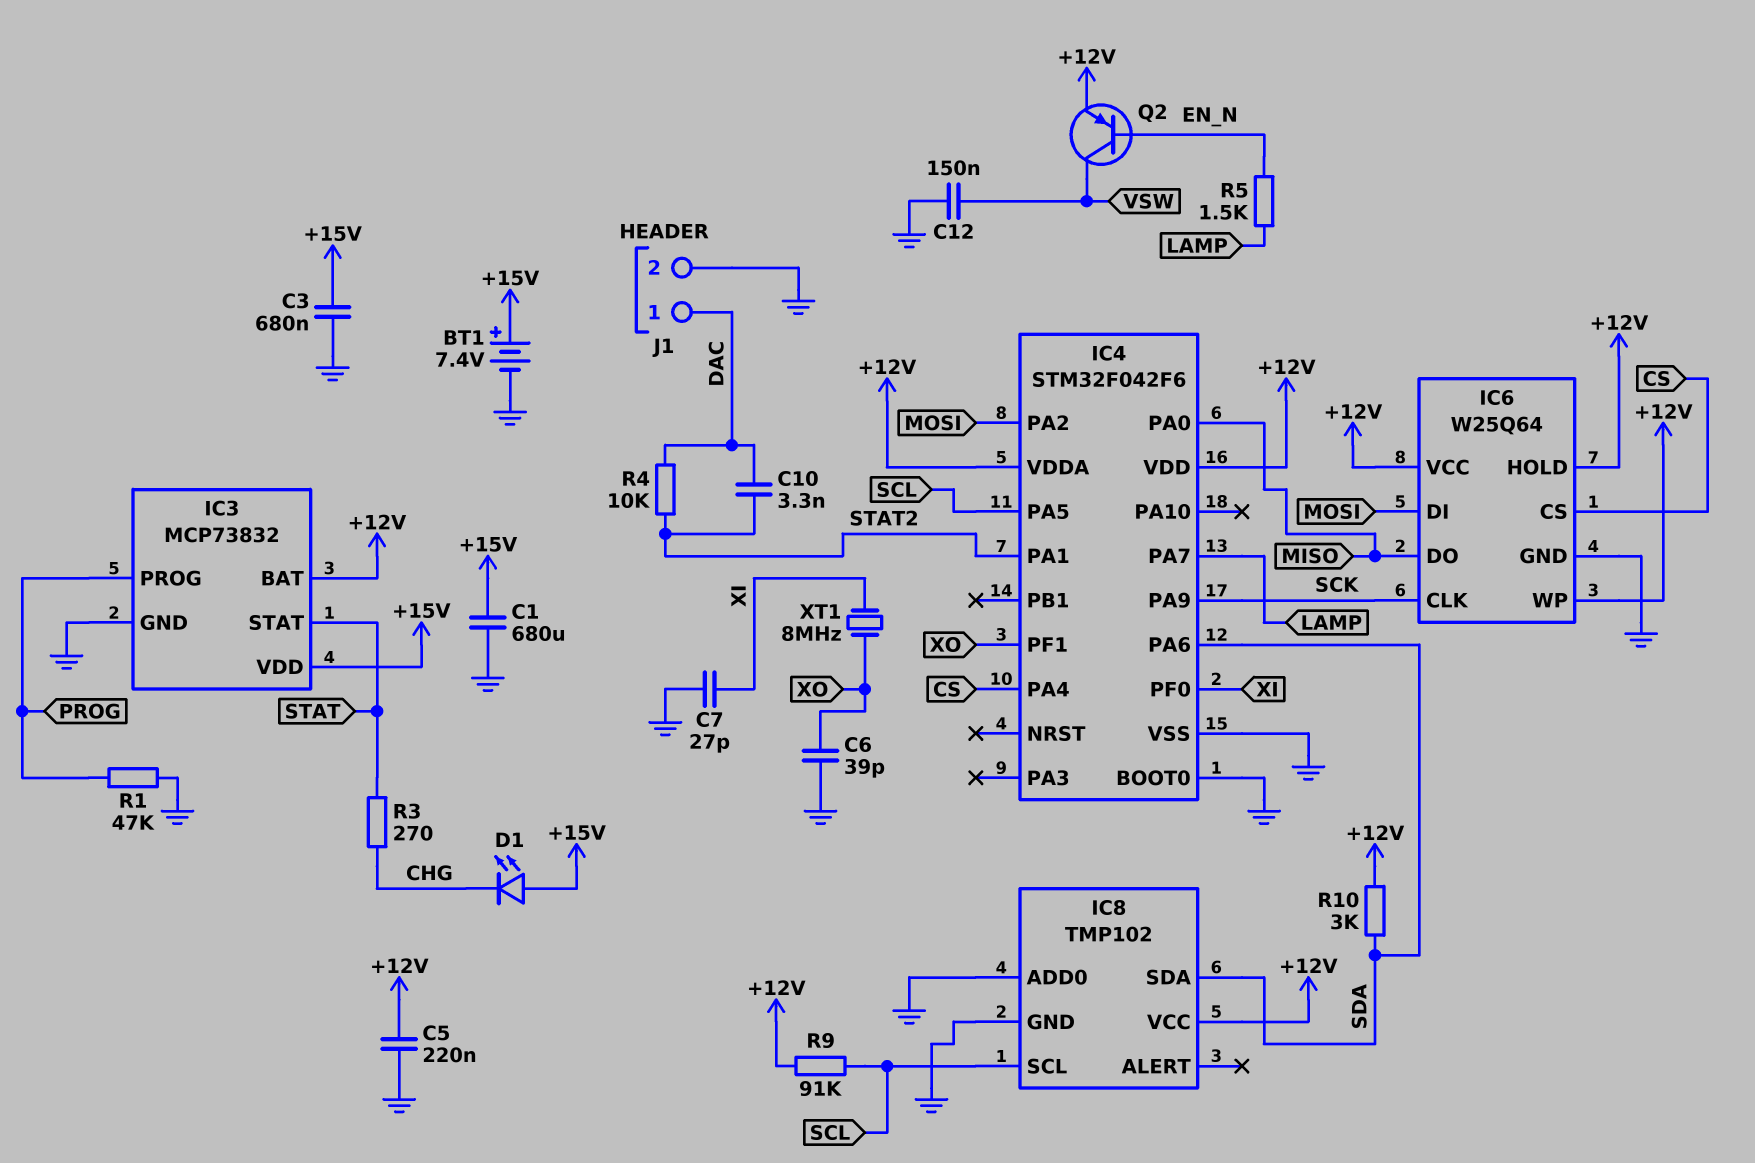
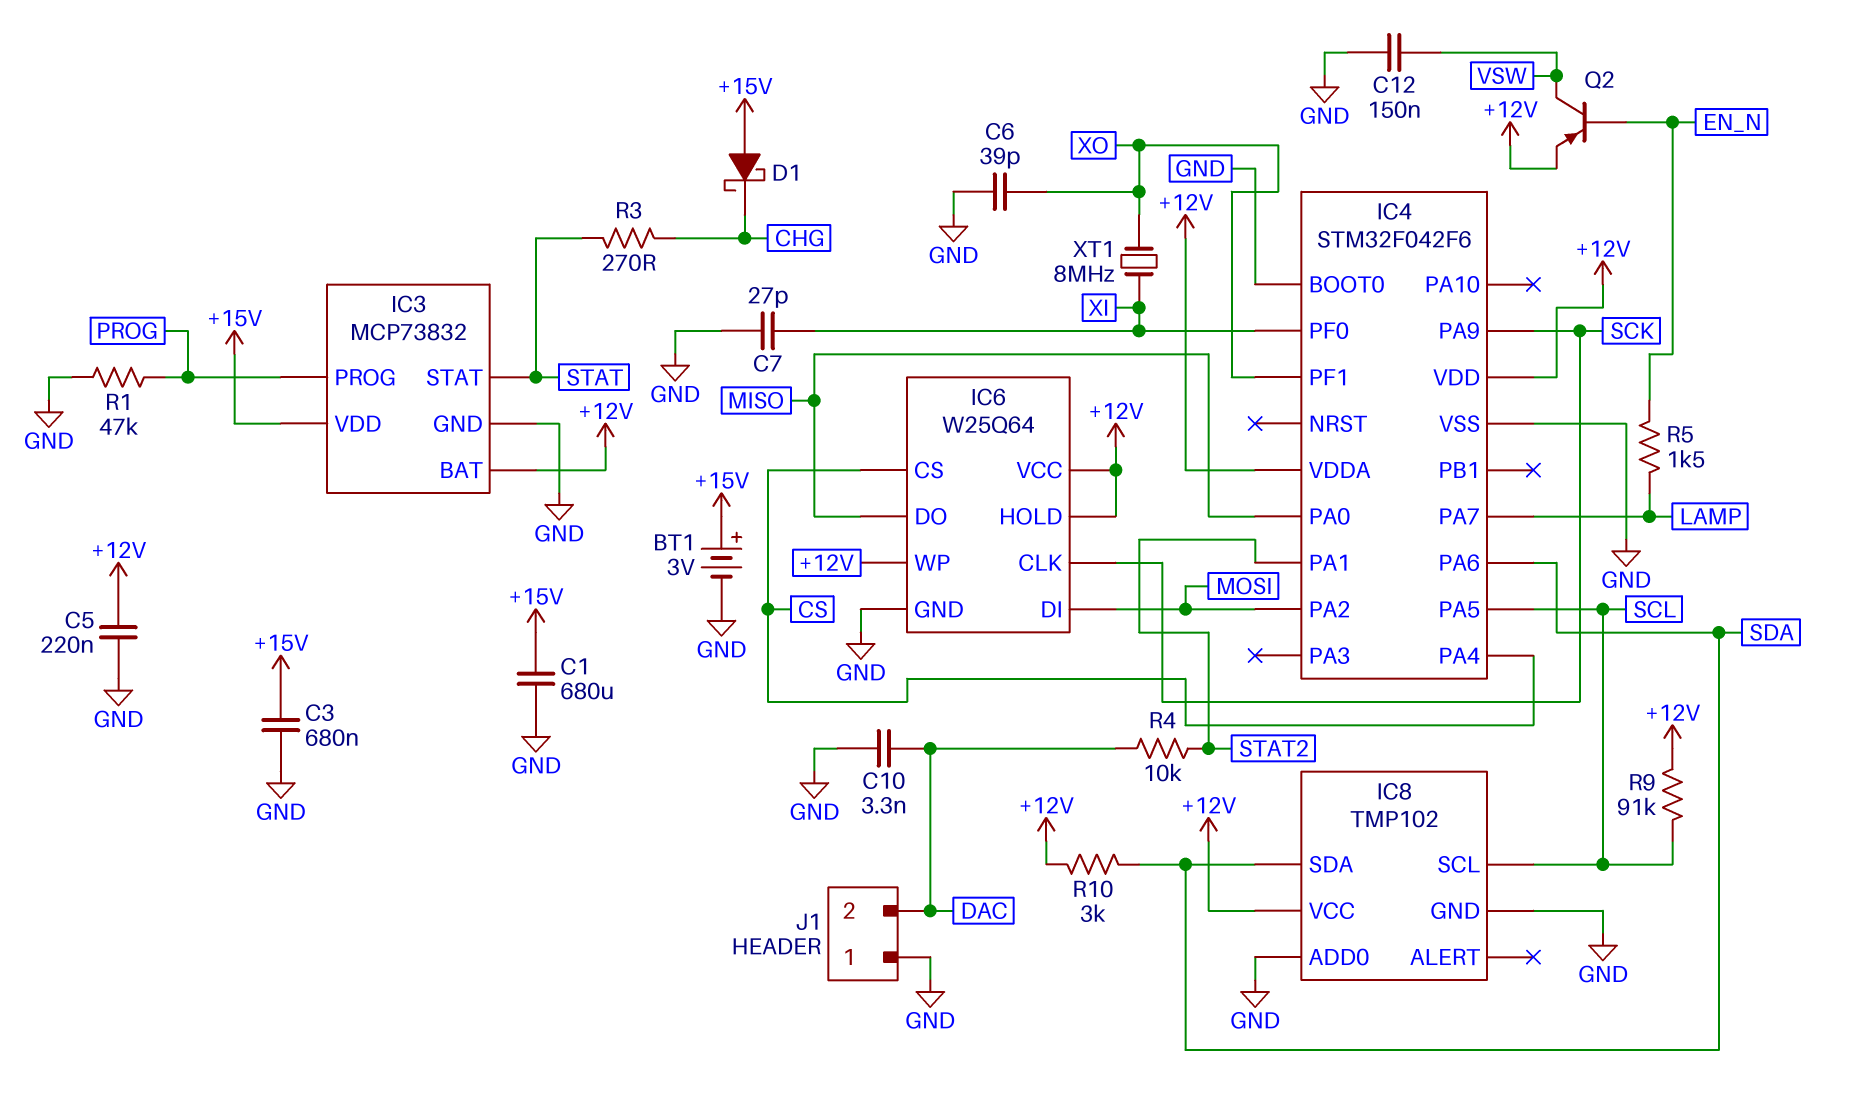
BT1: 7.4V (plus +15V, minus GND) -> 3V (plus +15V, minus GND)
C10: 3.3nF (DAC, STAT2) -> 3.3nF (DAC, GND)
D1: LED (A +15V, K CHG) -> schottky (A +15V, K CHG)
J1 pin 1: DAC -> GND
J1 pin 2: GND -> DAC

